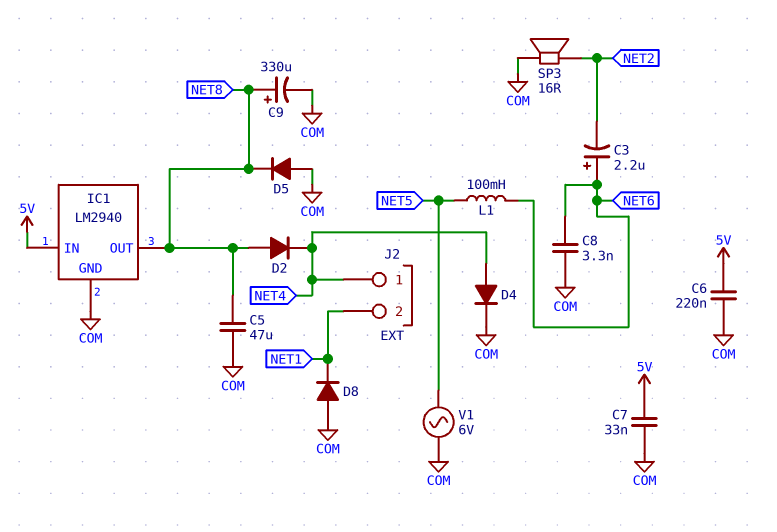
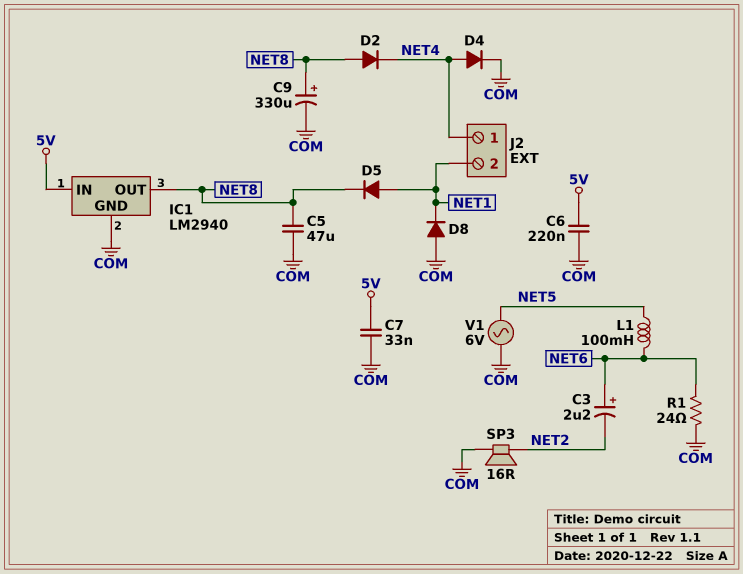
C8: 3.3nF (COM, NET6) -> none
D5: diode (A COM, K NET8) -> diode (A NET1, K NET8)
R1: none -> 24 (COM, NET6)

